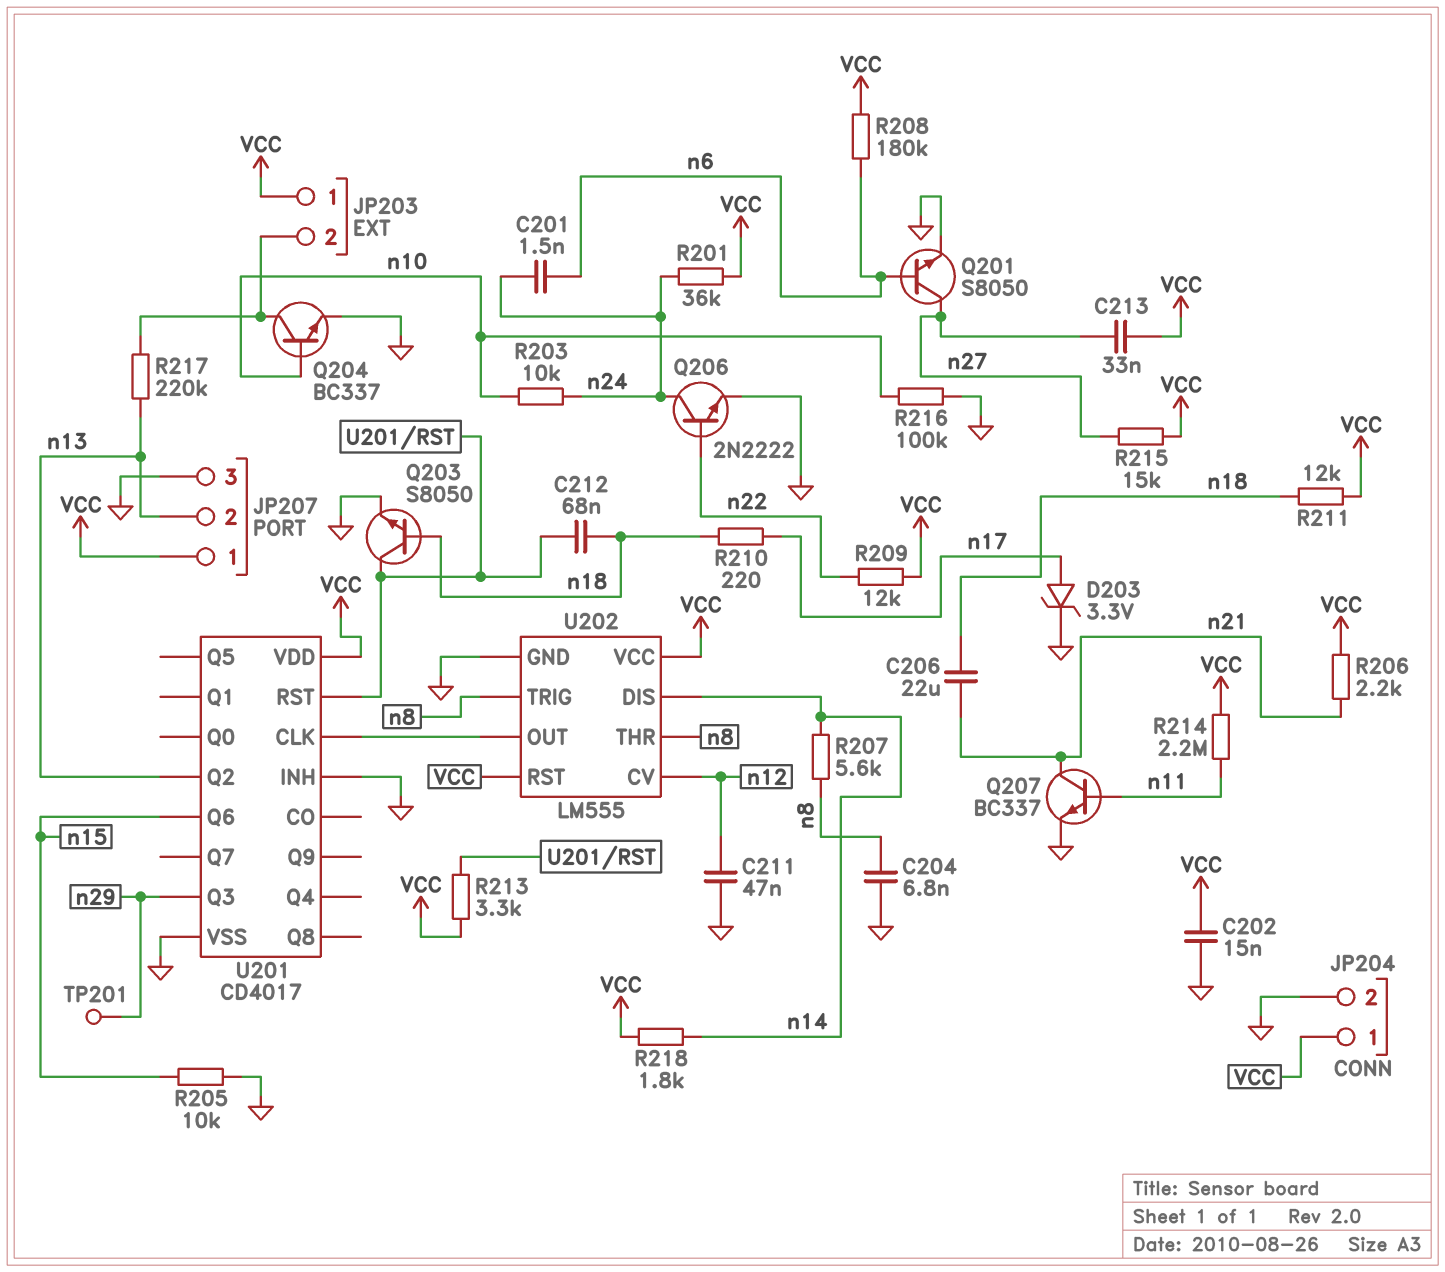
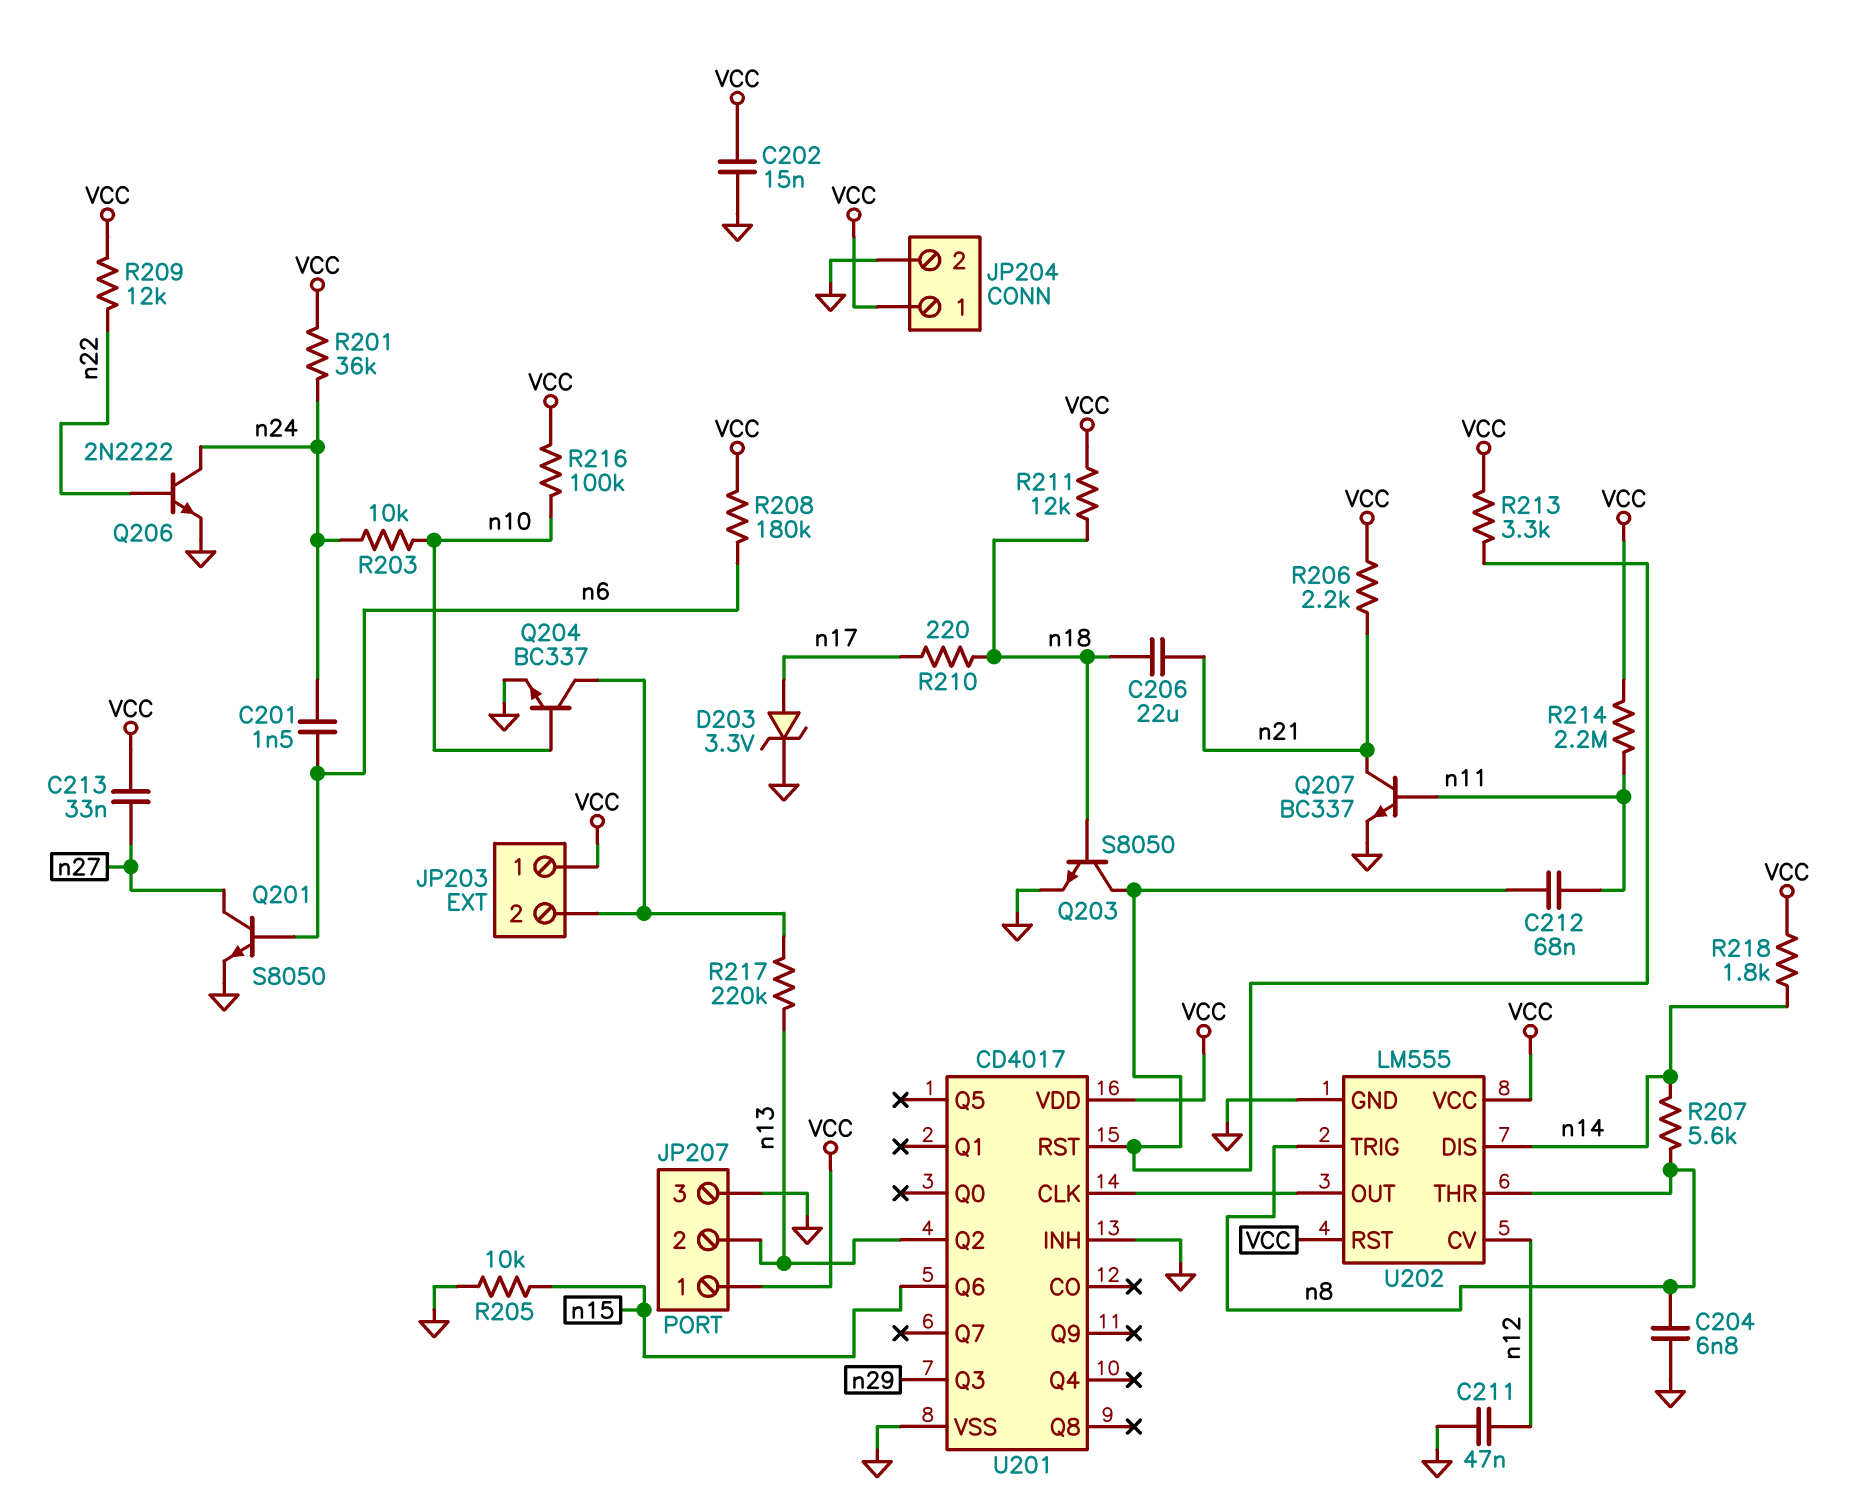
C212: 68nF (U201/RST, n18) -> 68nF (U201/RST, n11)
R215: 15k (VCC, n27) -> none
R216: 100k (GND, n10) -> 100k (VCC, n10)
TP201: test point (n29) -> none

